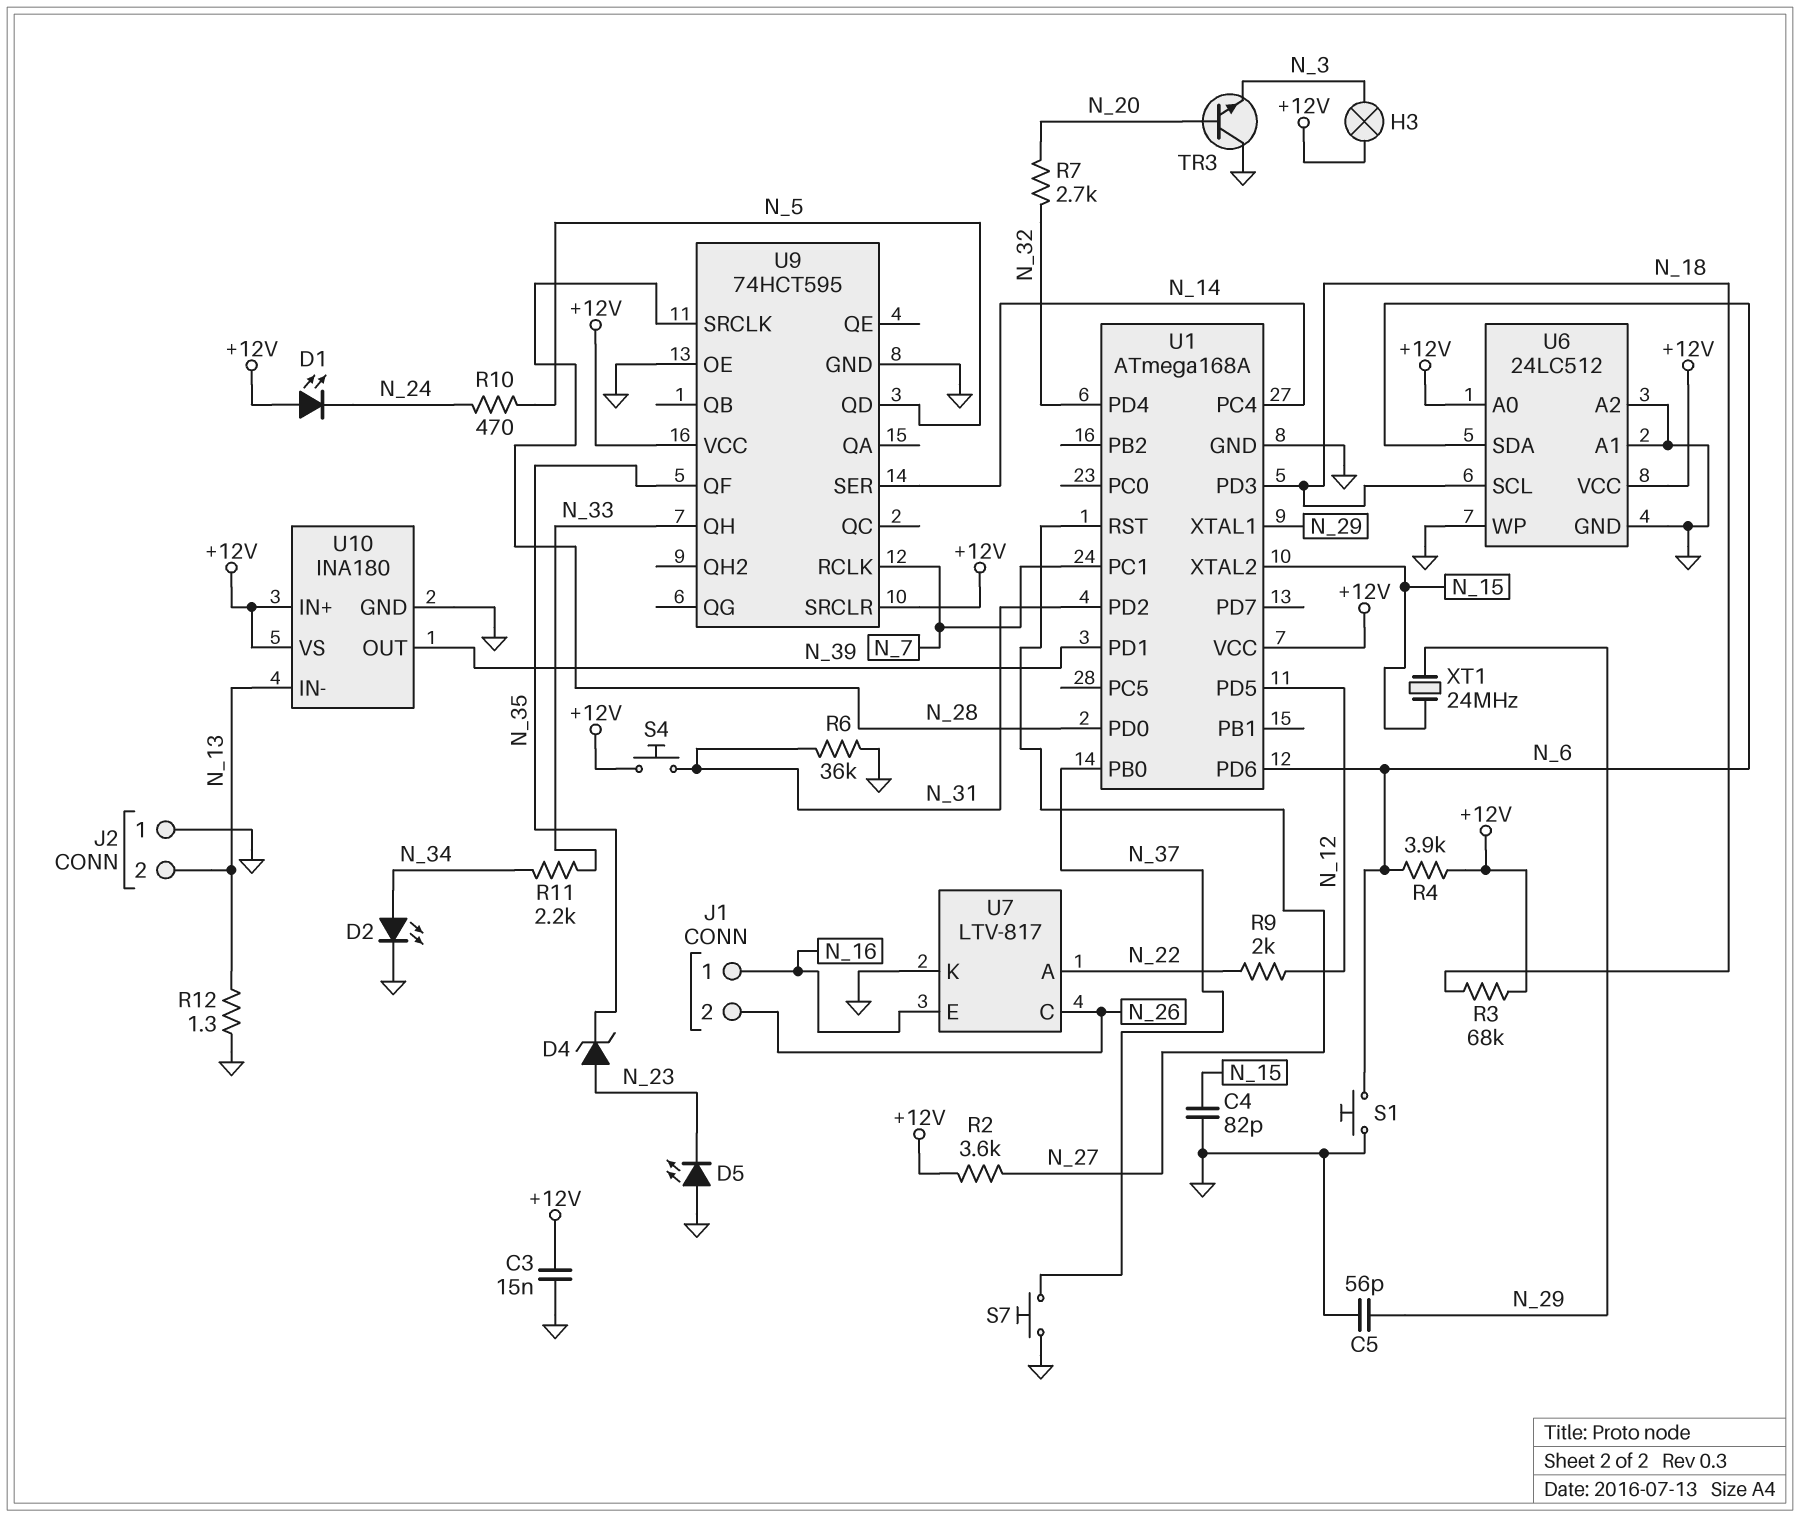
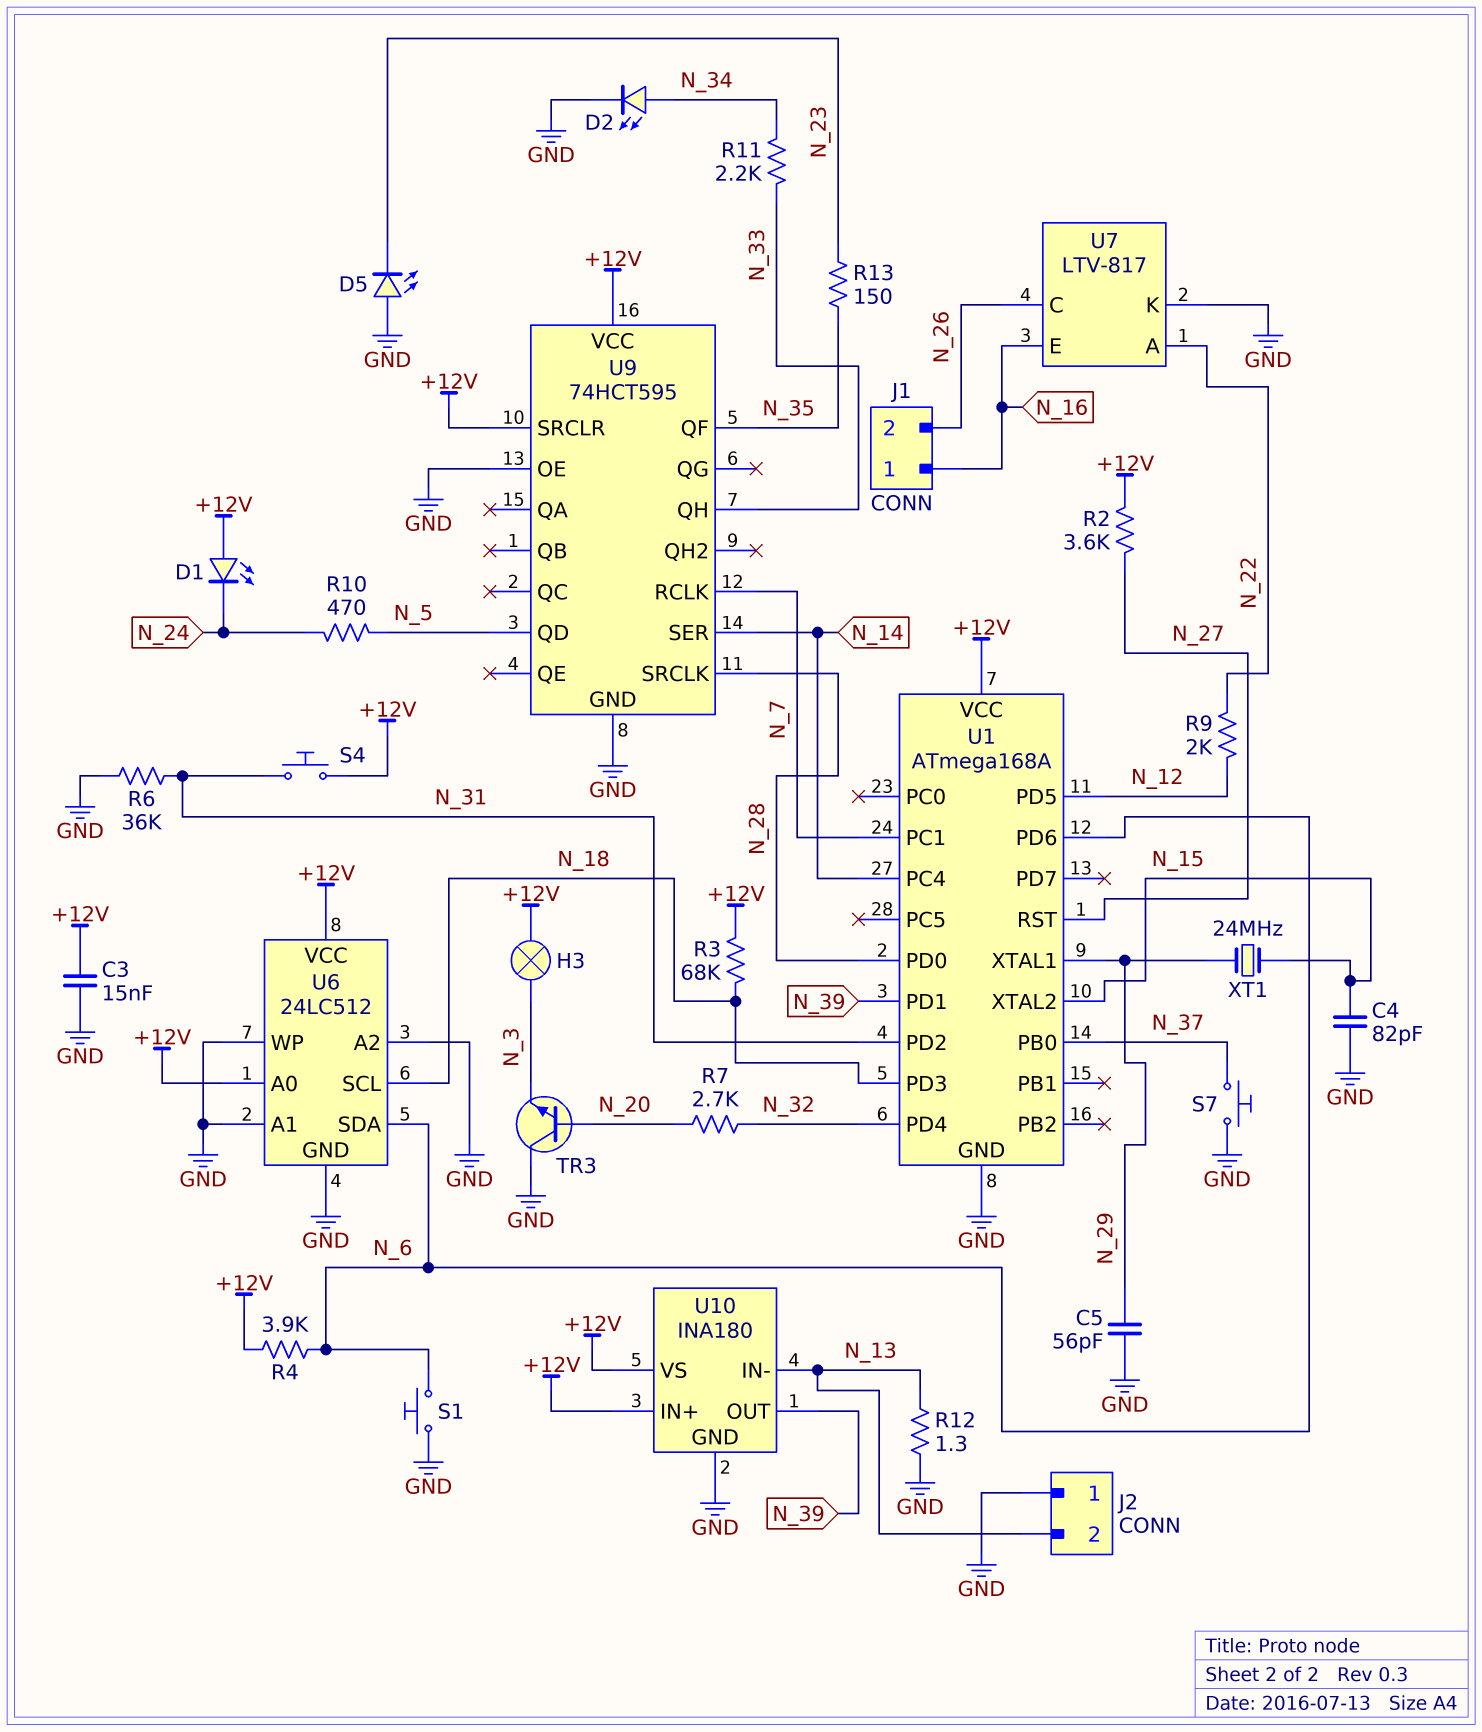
D4: zener (A N_23, K N_35) -> none
R13: none -> 150 (N_23, N_35)

